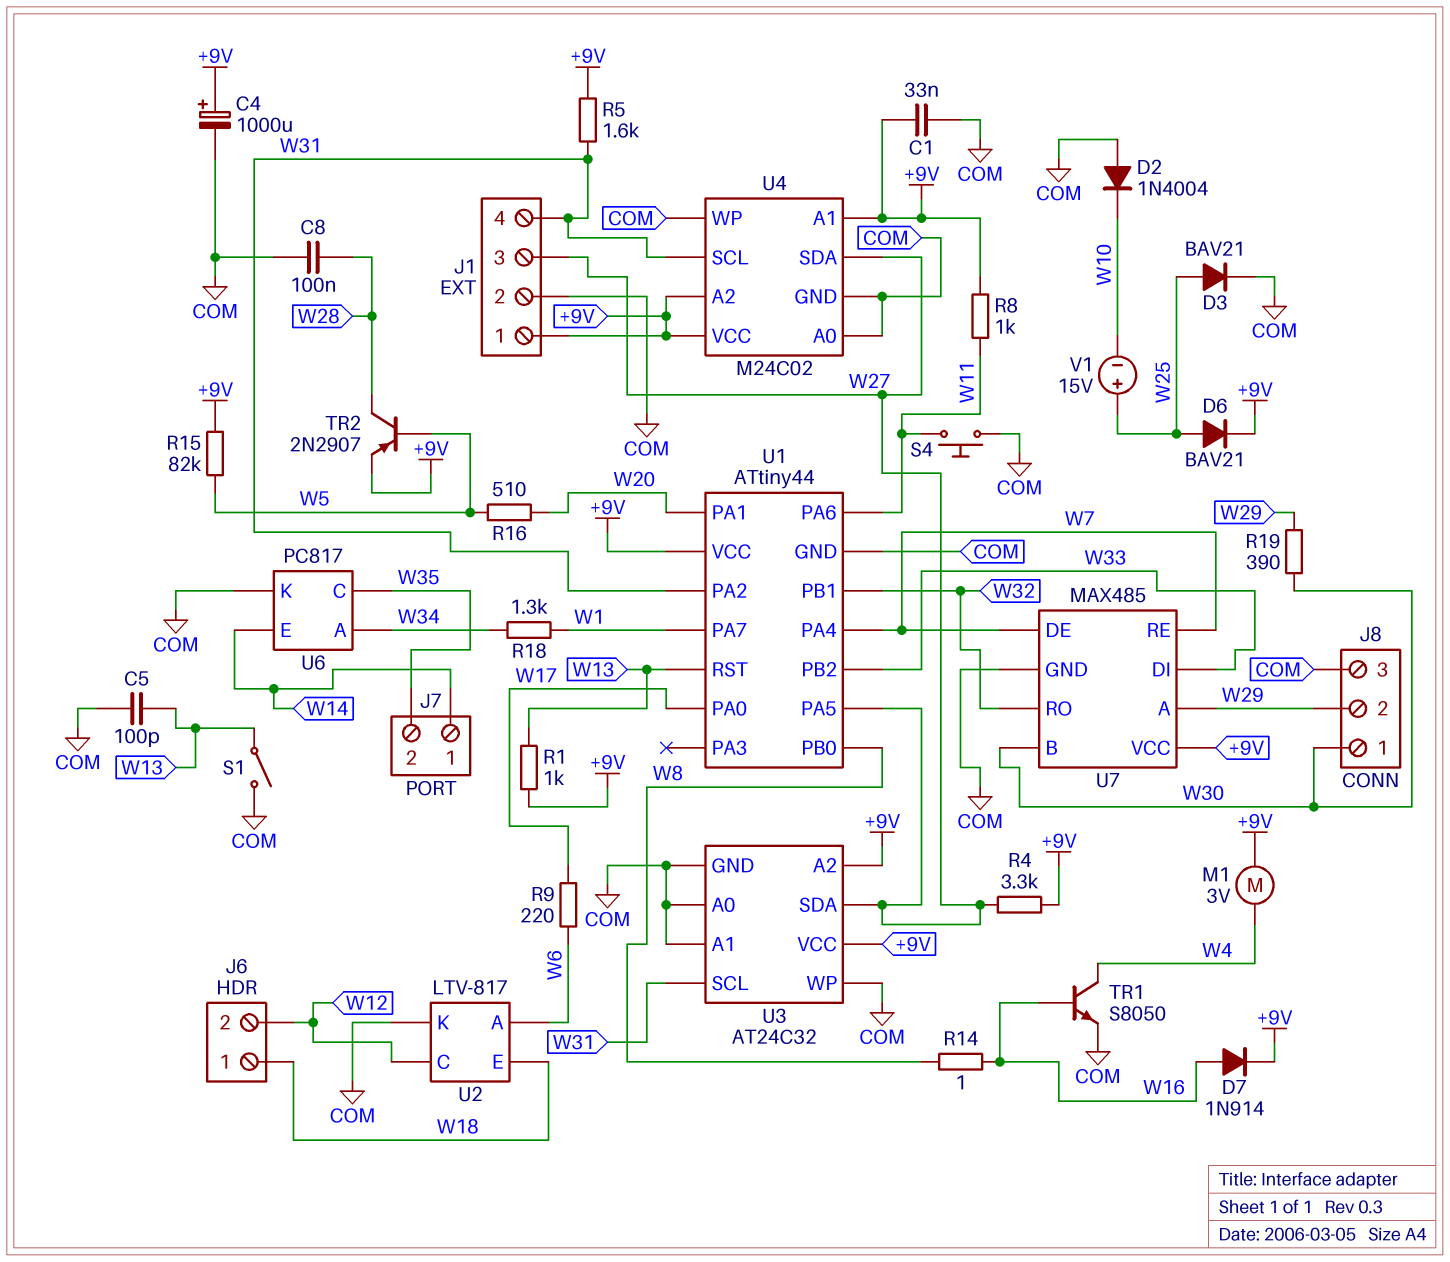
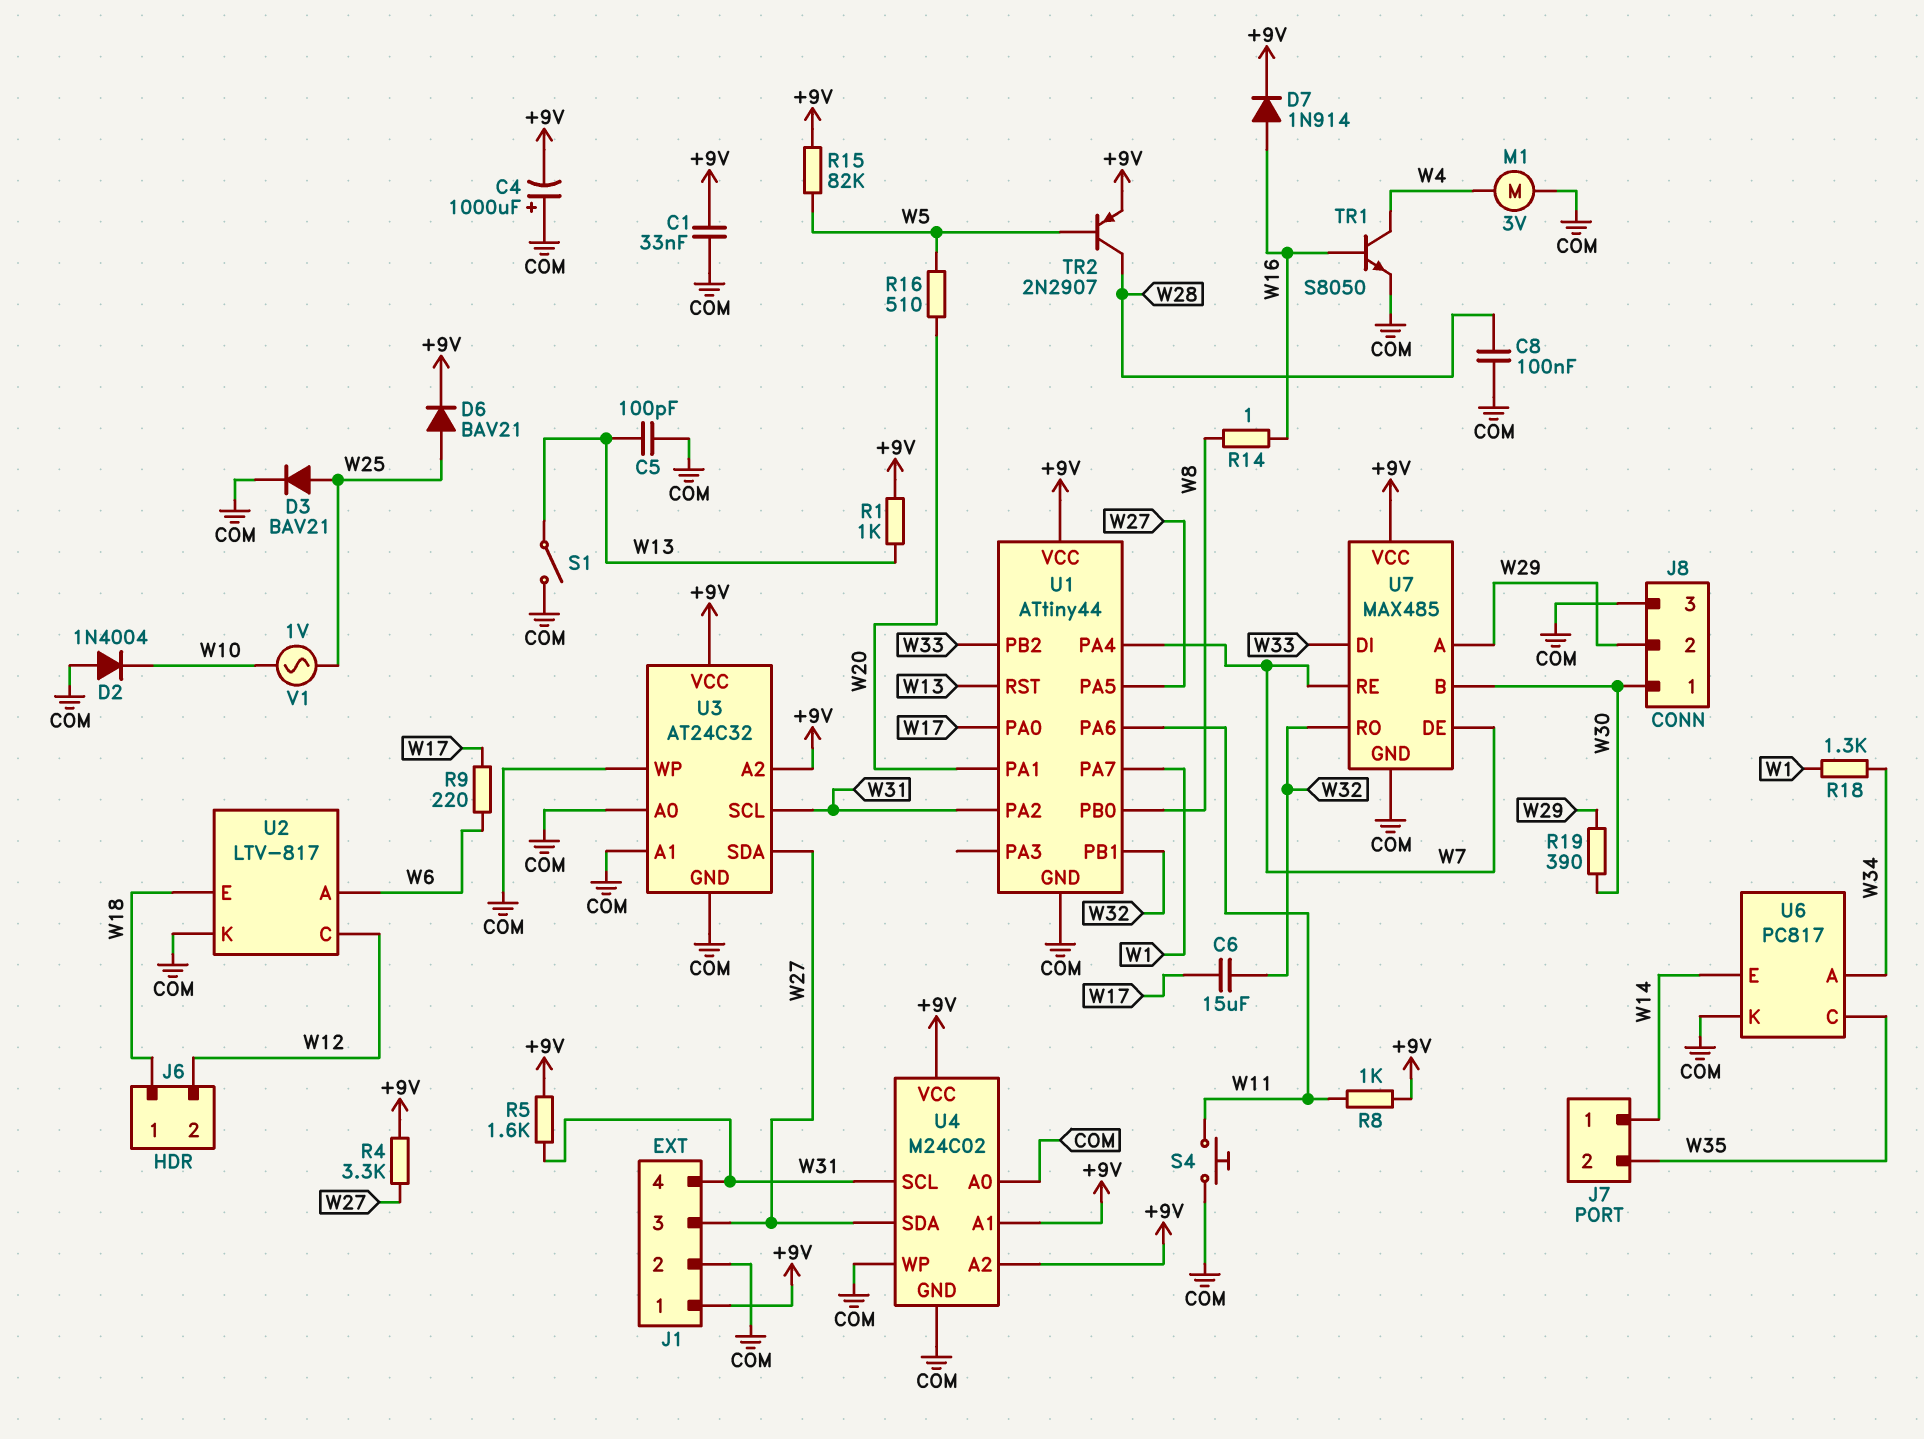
C4: 1000uF (plus +9V, minus COM) -> 1000uF (plus COM, minus +9V)
C6: none -> 15uF (W17, W32)
M1: motor 3V (+9V, W4) -> motor 3V (COM, W4)
V1: 15V (plus W25, minus W10) -> AC 1V (W10, W25)

